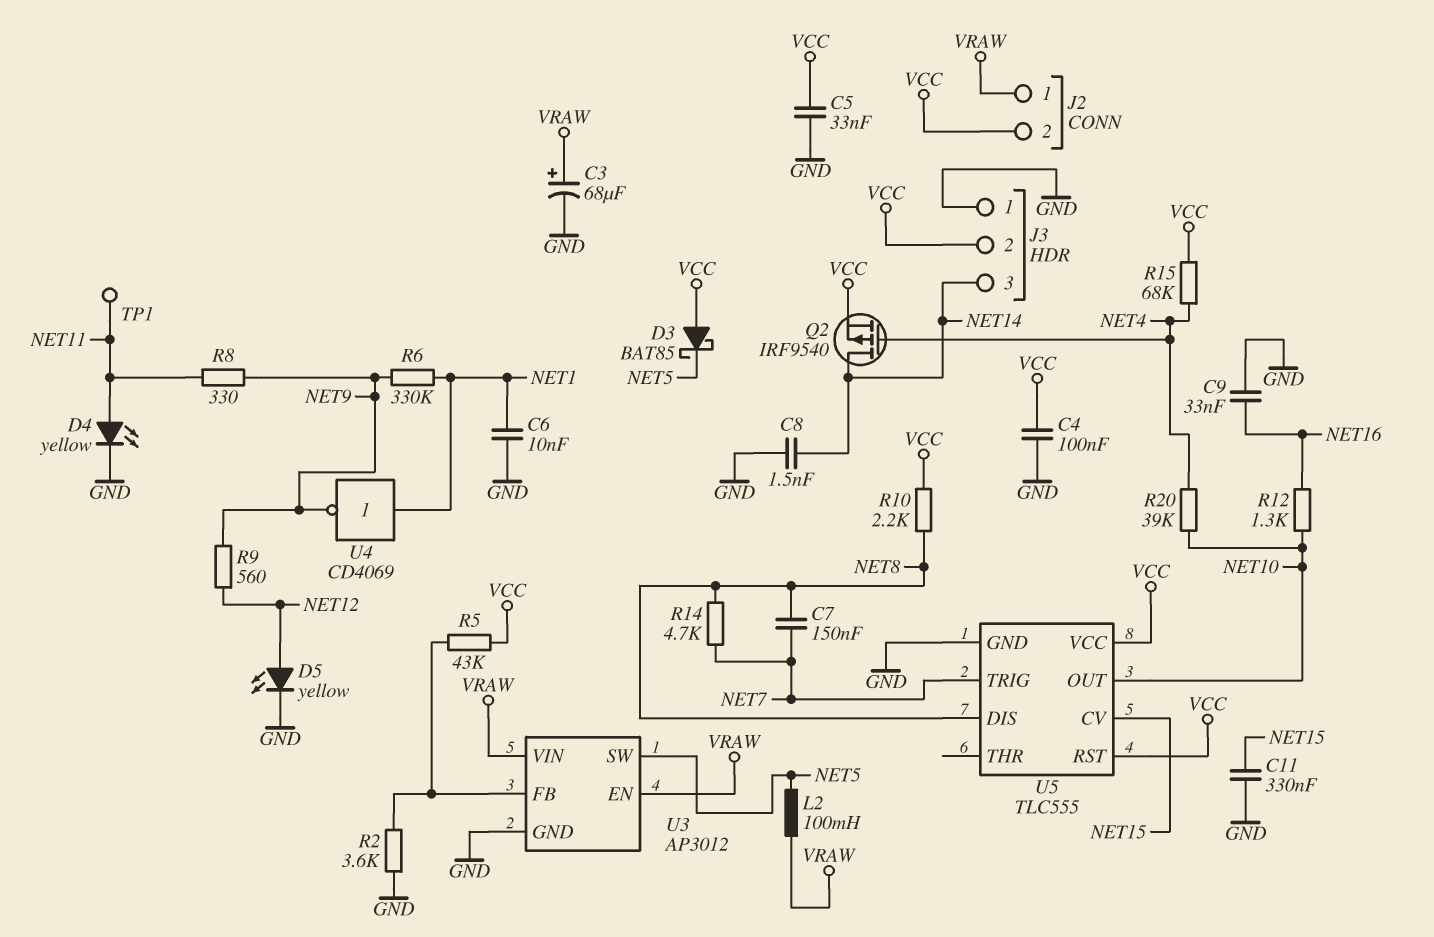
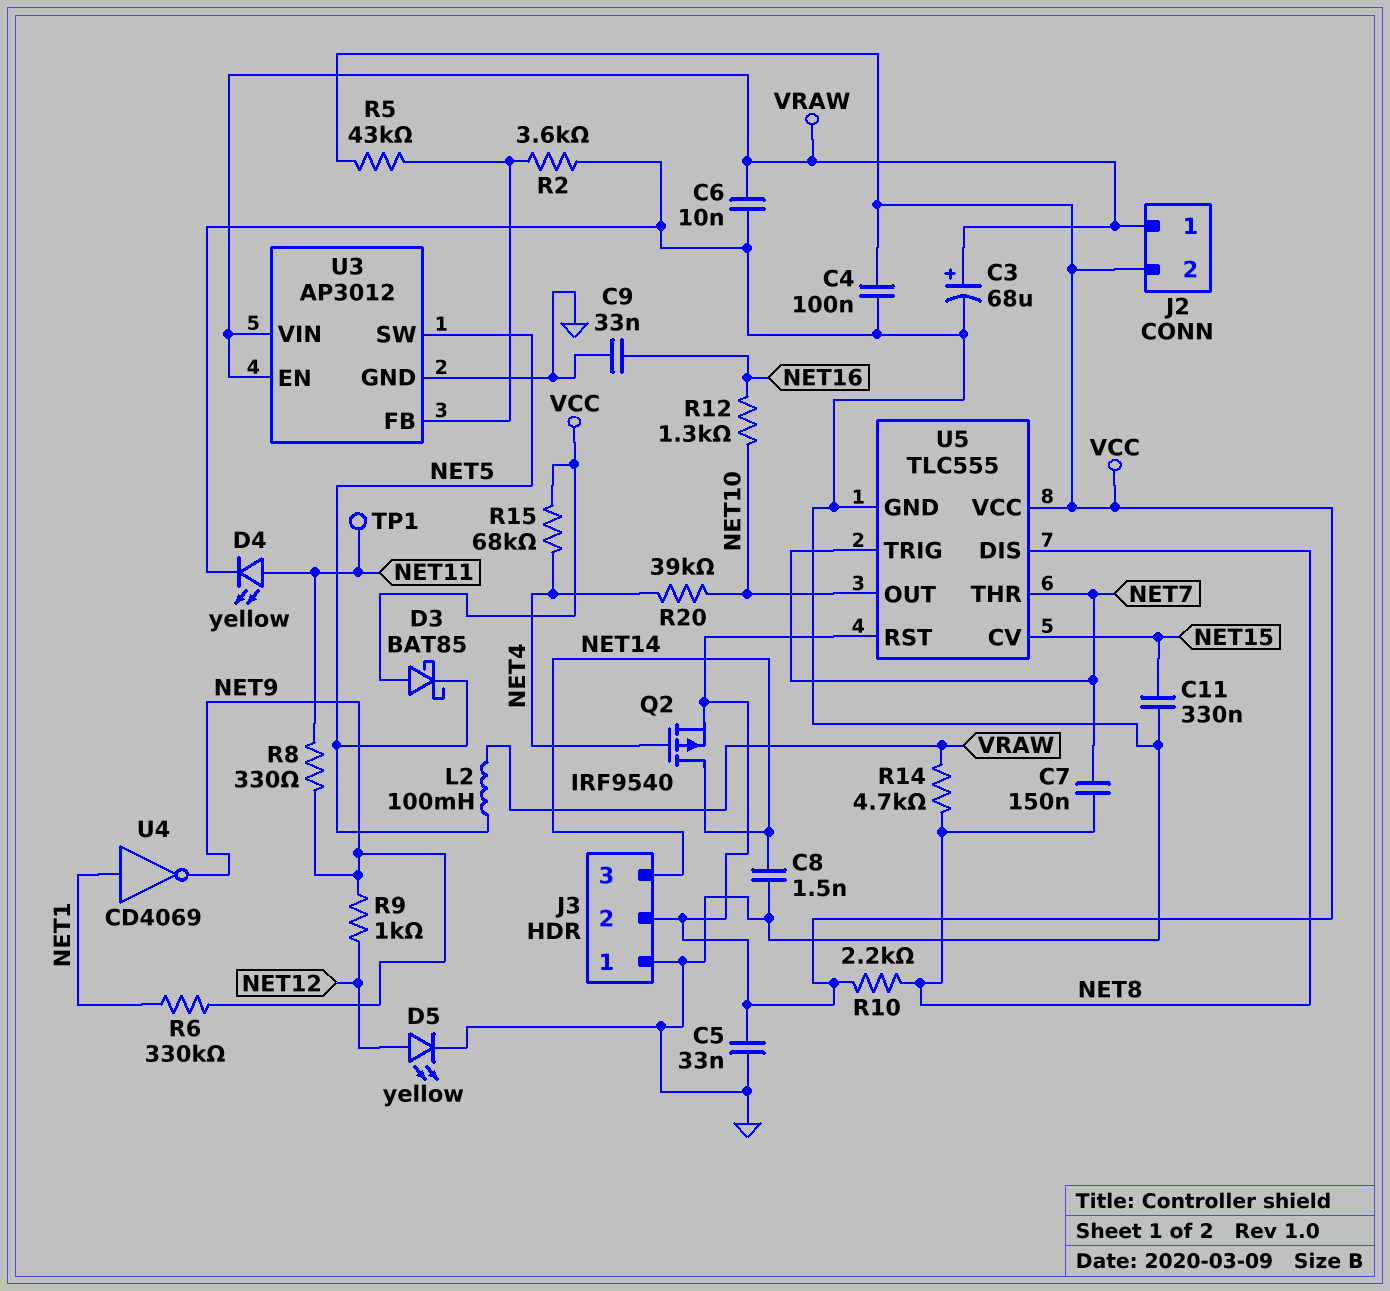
C6: 10nF (GND, NET1) -> 10nF (GND, VRAW)
R9: 560 (NET9, NET12) -> 1k (NET9, NET12)
R14: 4.7k (NET7, NET8) -> 4.7k (NET8, VRAW)
U5 pin THR: none -> NET7

